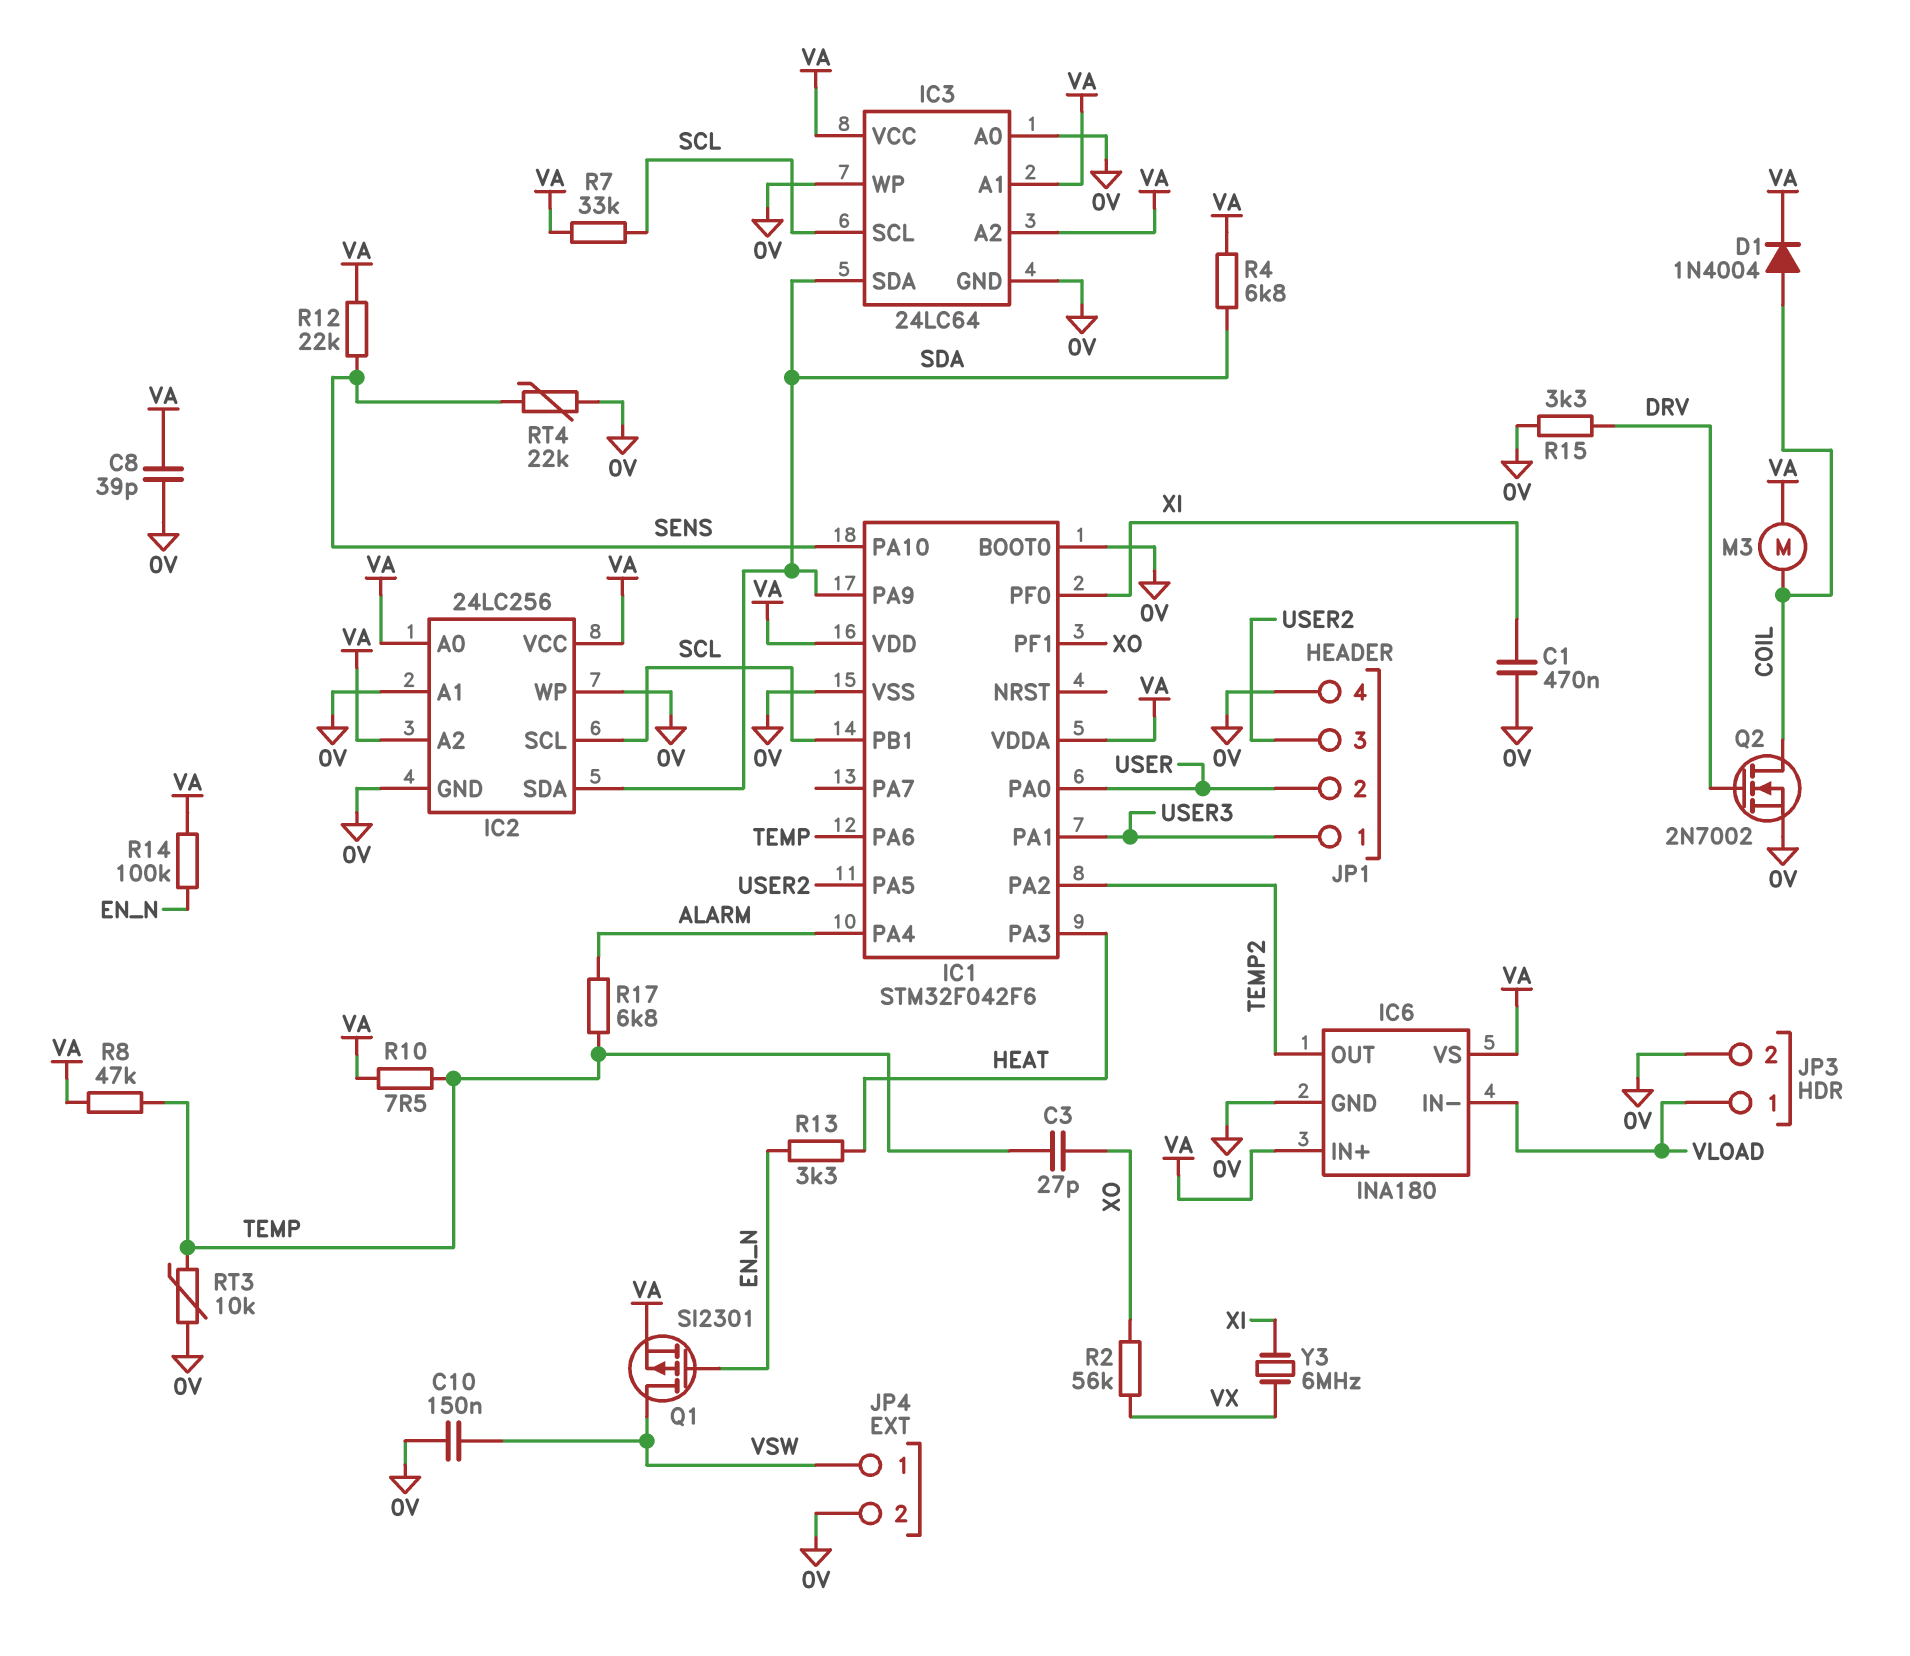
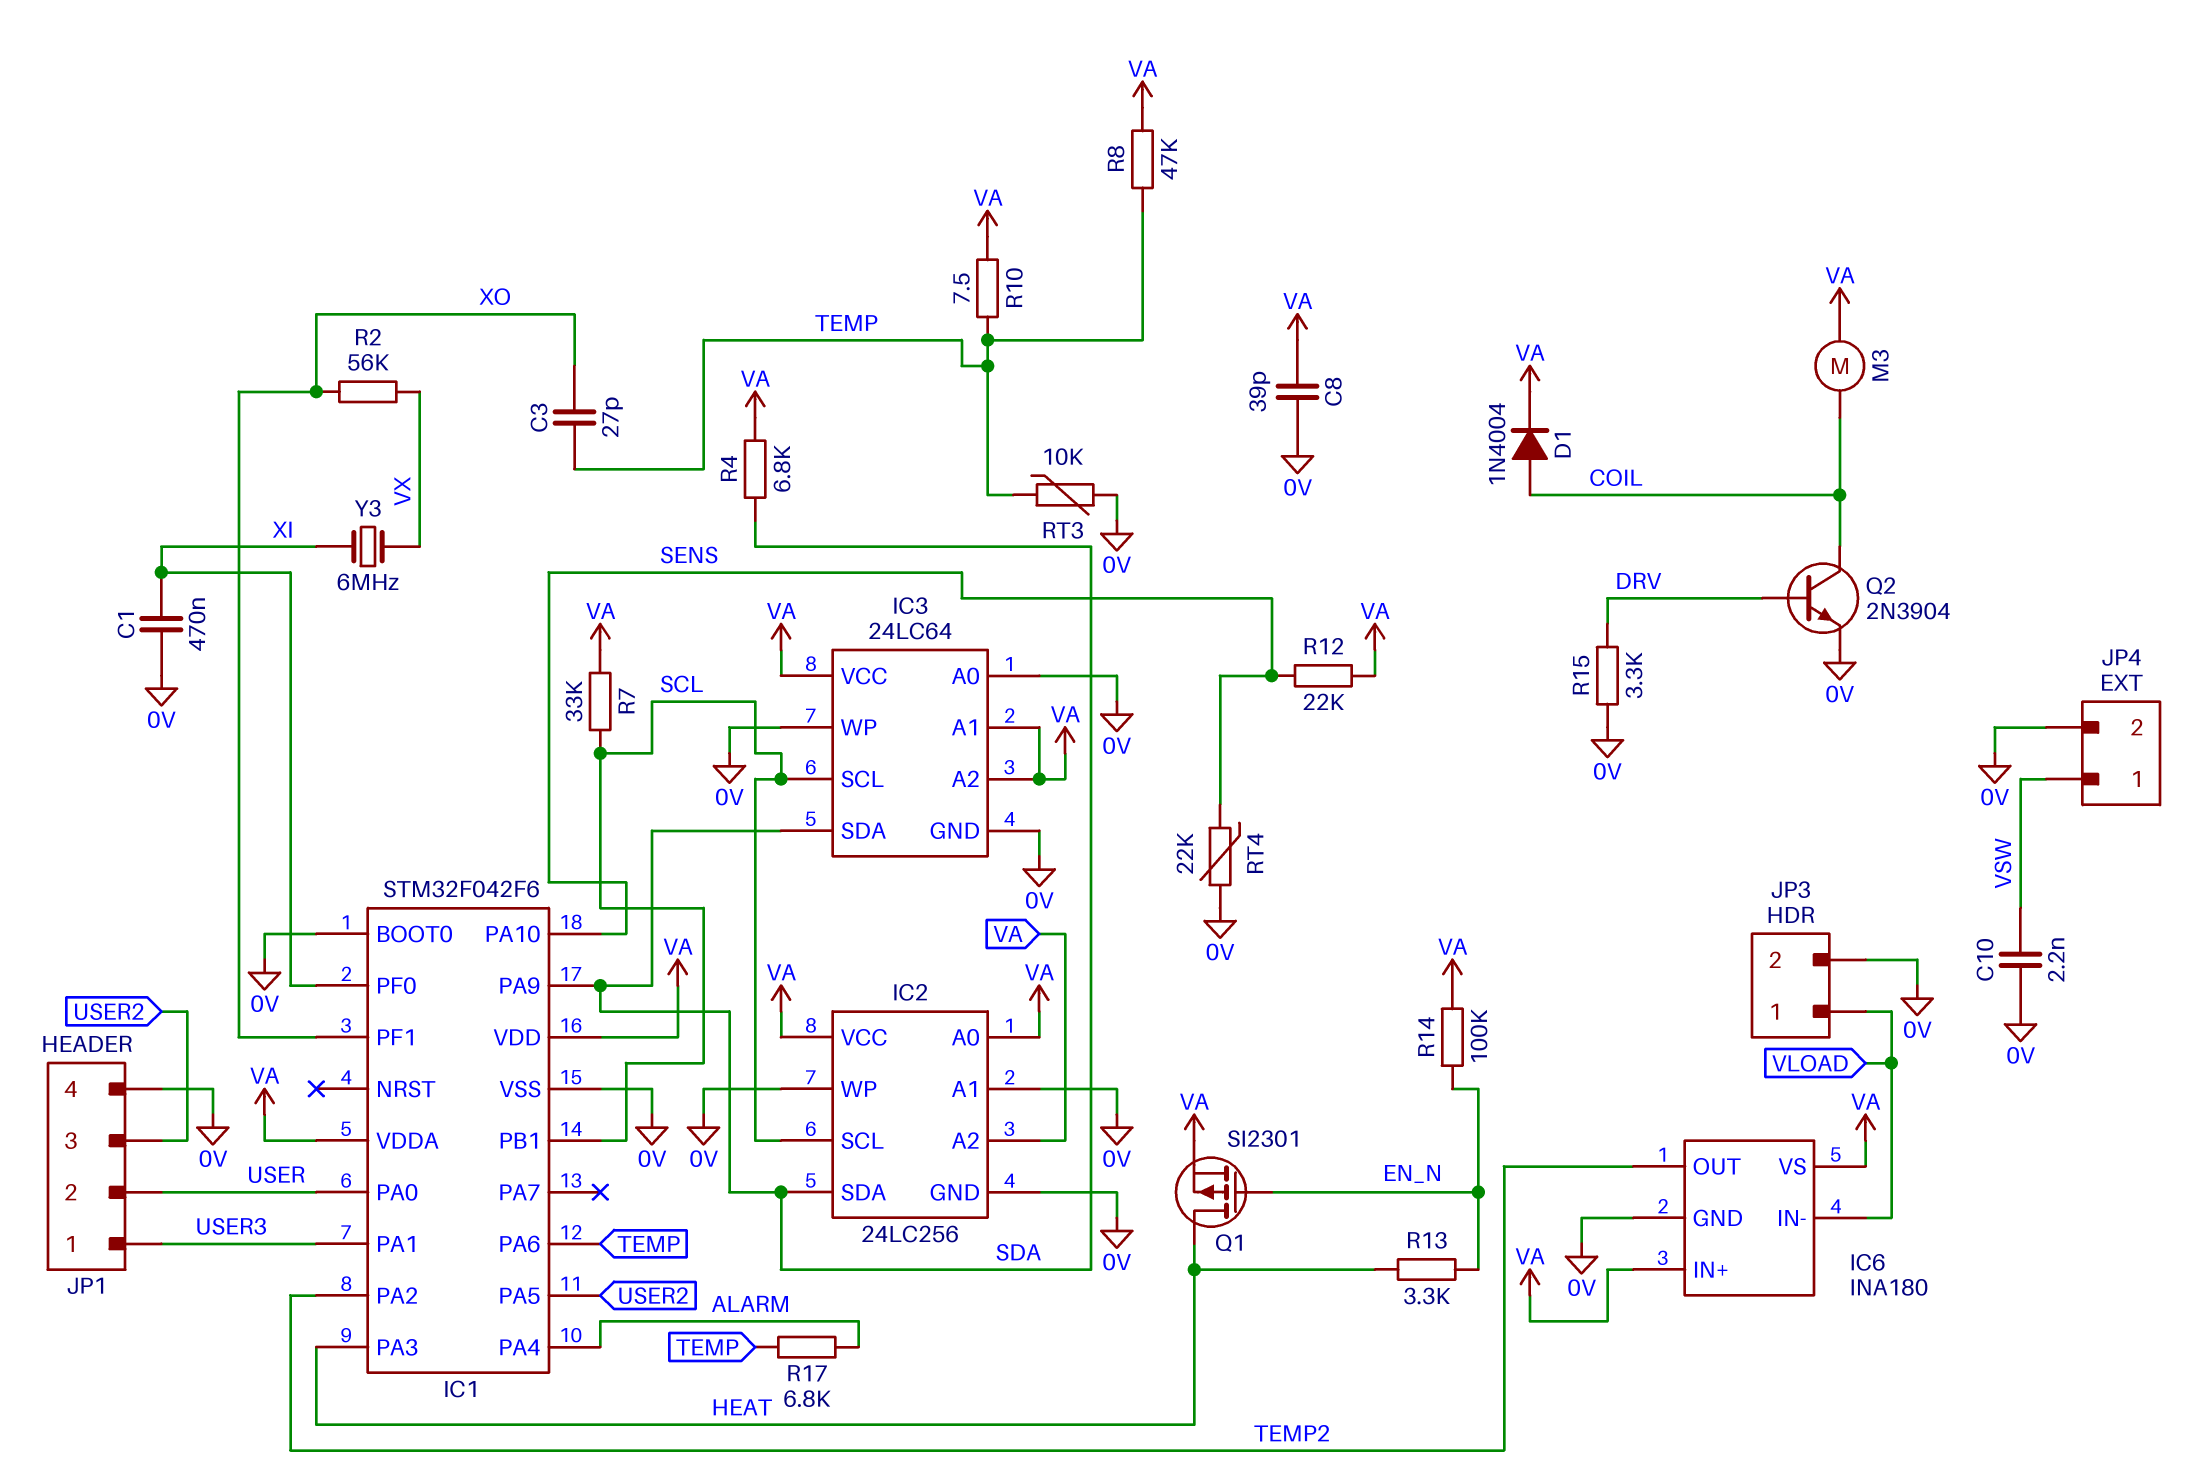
C10: 150nF (0V, VSW) -> 2.2nF (0V, VSW)
Q1: PMOS SI2301 (G EN_N, D VSW, S VA) -> PMOS SI2301 (G EN_N, D HEAT, S VA)
Q2: NMOS 2N7002 (G DRV, D COIL, S 0V) -> NPN 2N3904 (B DRV, C COIL, E 0V)

